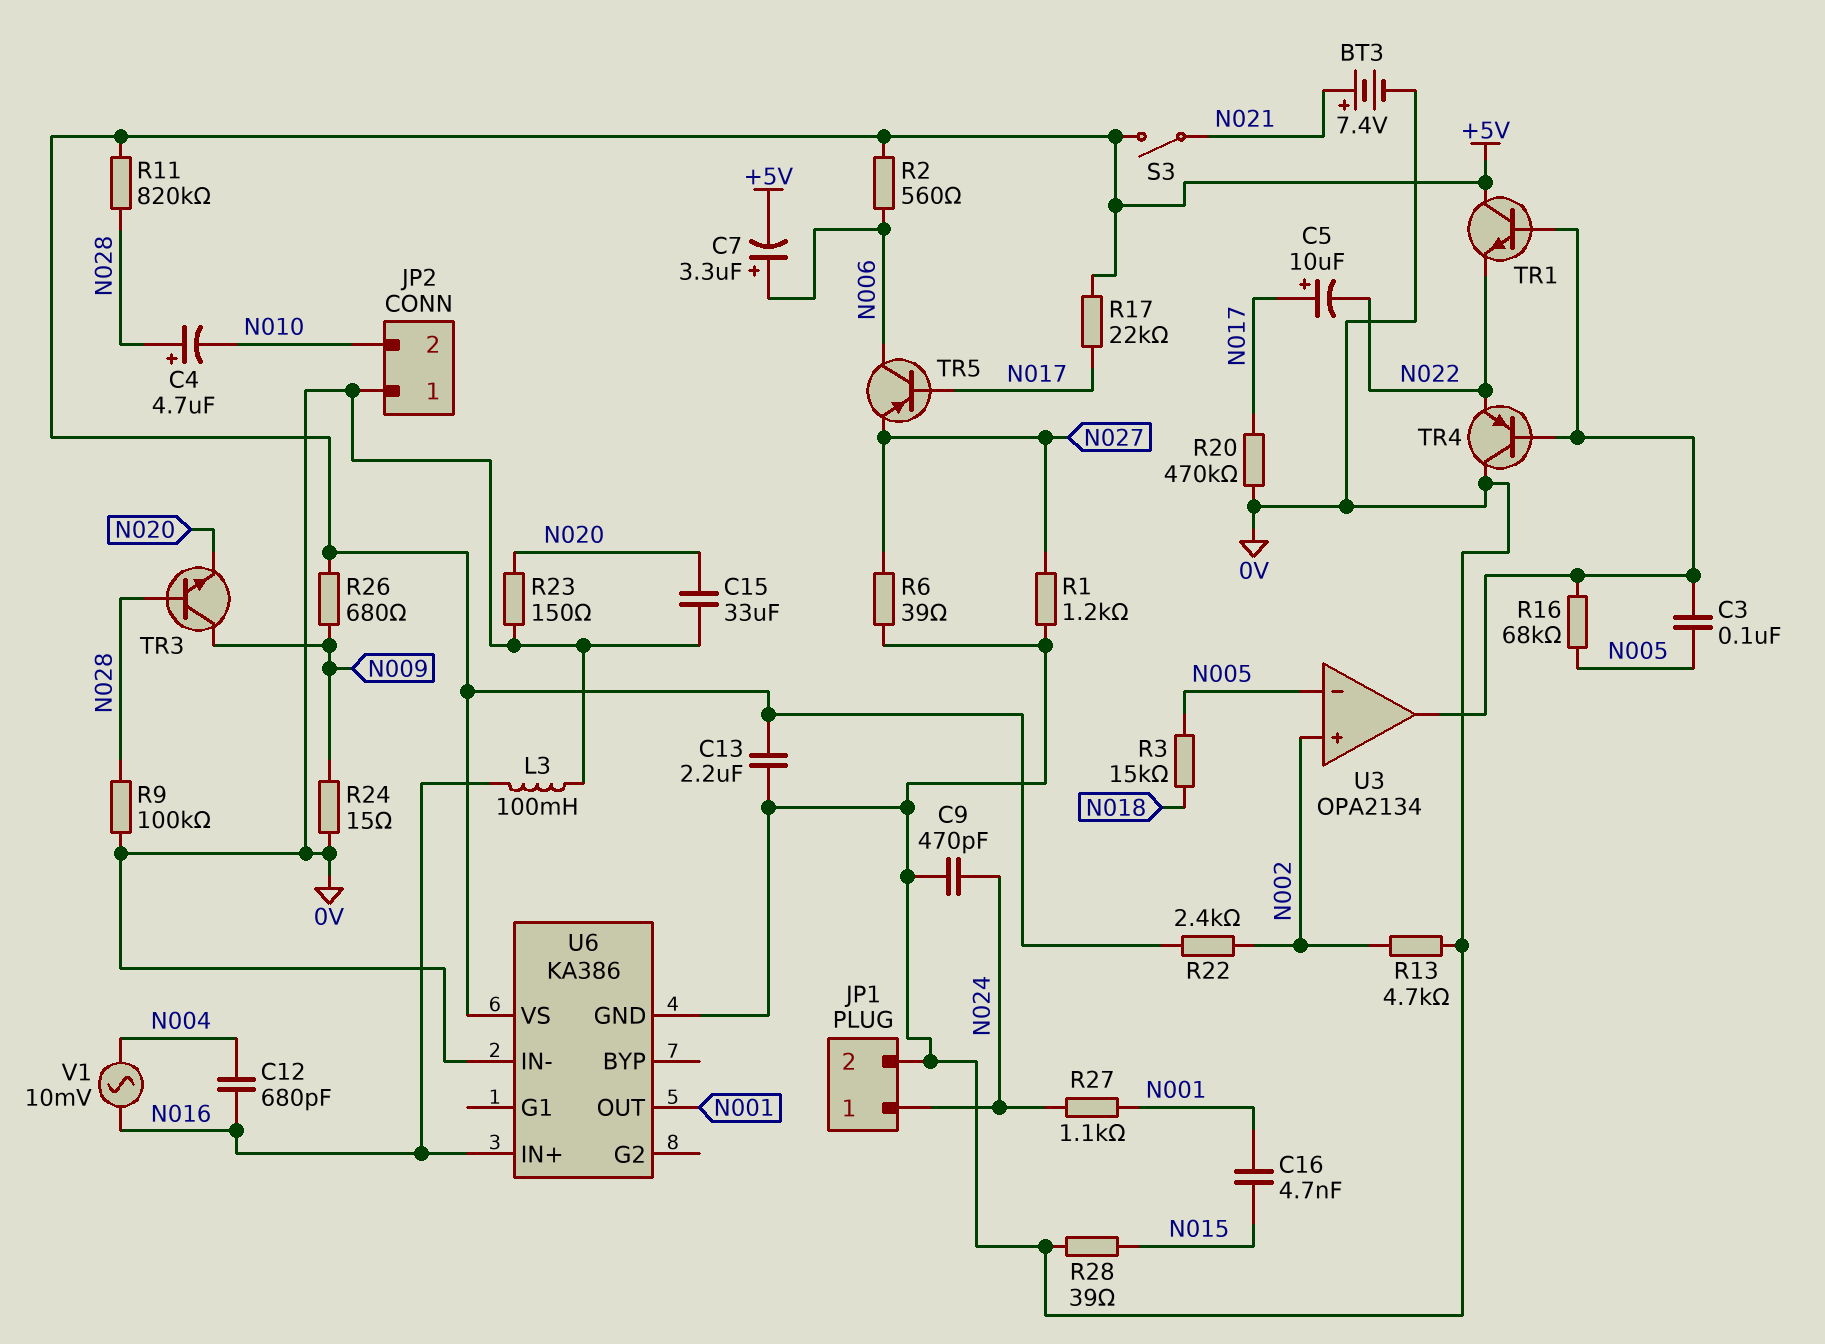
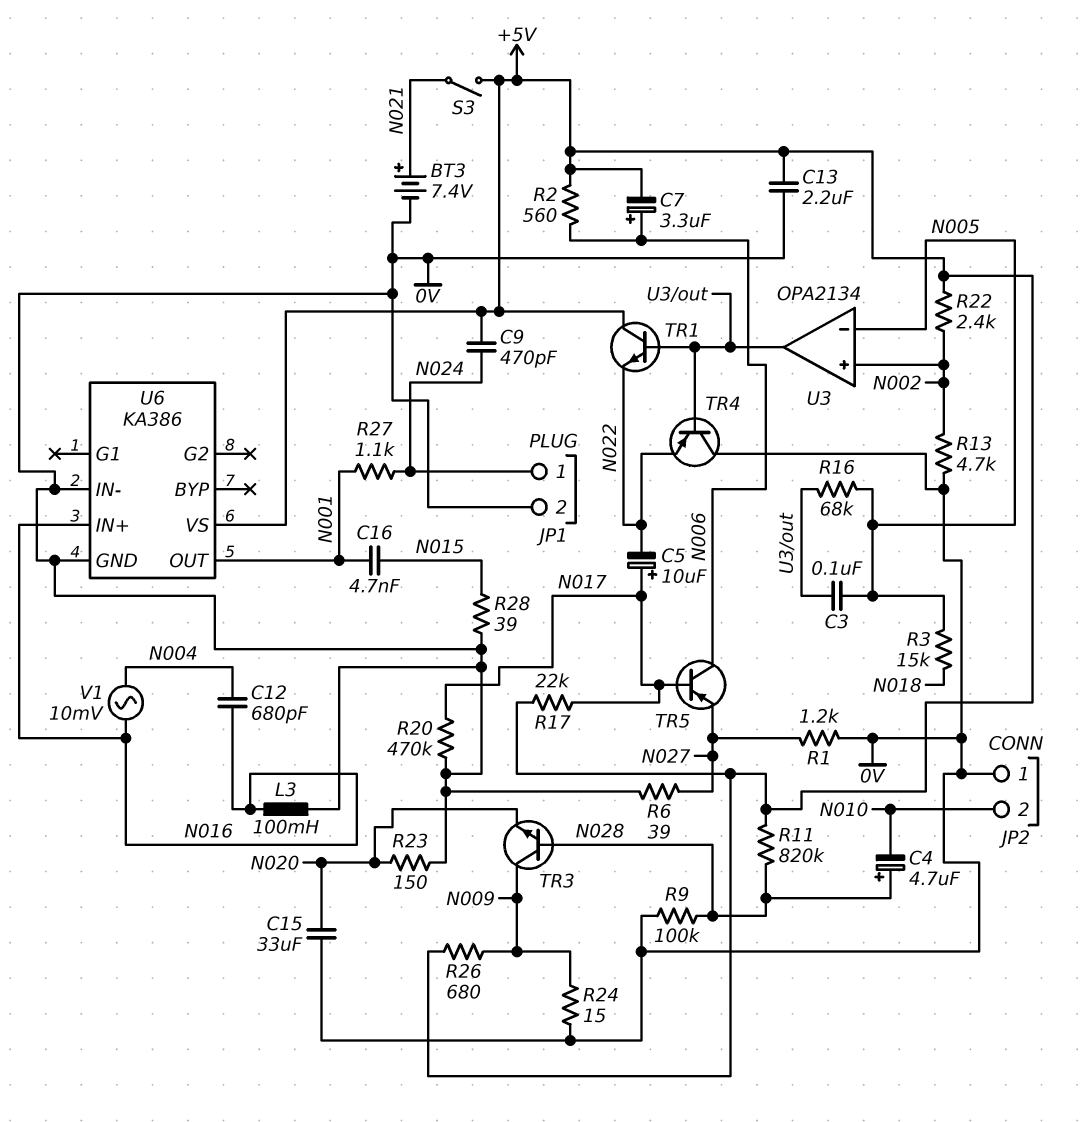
C9: 470pF (0V, N024) -> 470pF (+5V, N024)

